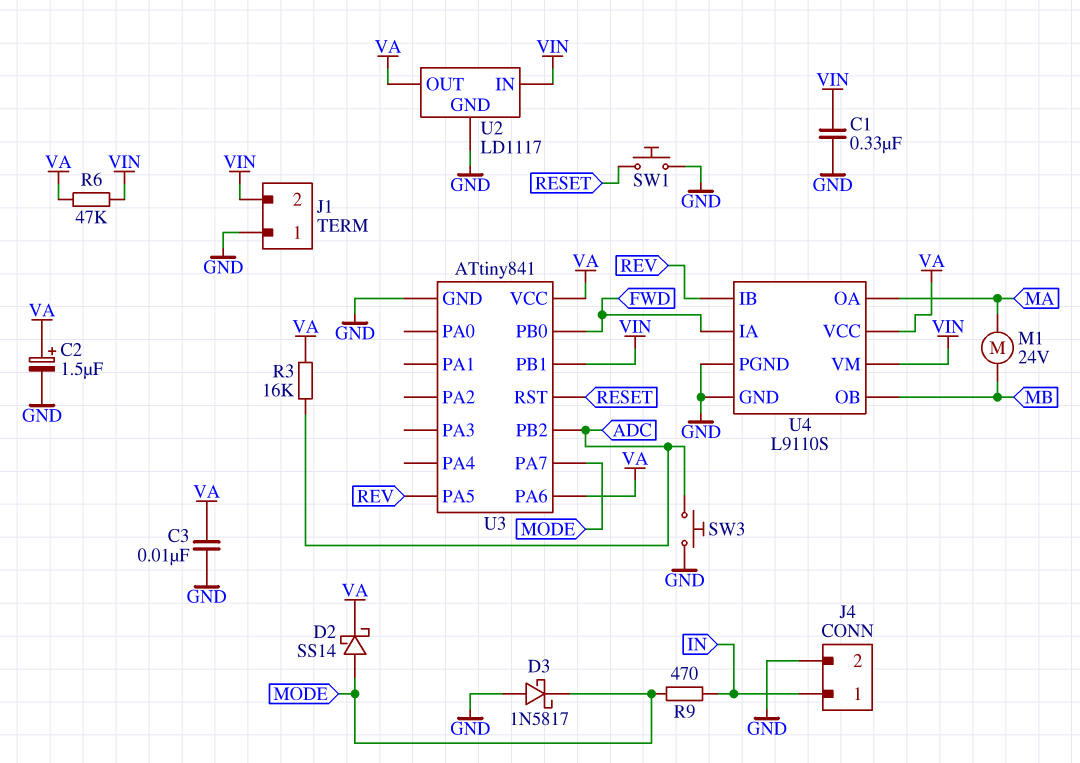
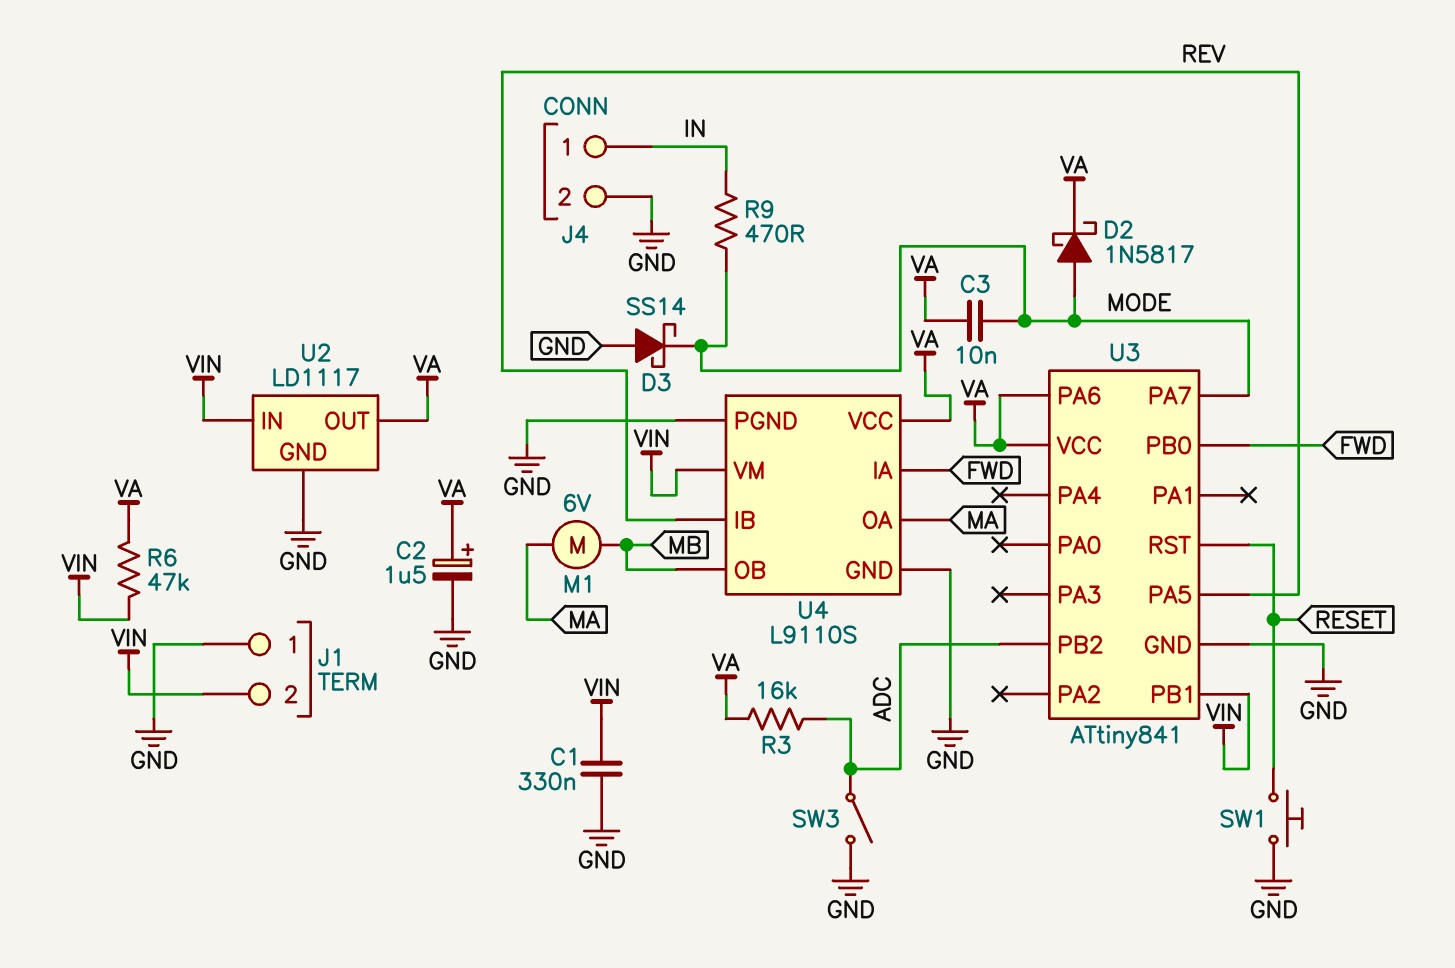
C3: 10nF (GND, VA) -> 10nF (MODE, VA)
D2: schottky SS14 (A MODE, K VA) -> schottky 1N5817 (A MODE, K VA)
D3: schottky 1N5817 (A GND, K MODE) -> schottky SS14 (A GND, K MODE)
M1: motor 24V (MA, MB) -> motor 6V (MA, MB)
SW3: button (ADC, GND) -> switch (ADC, GND)

